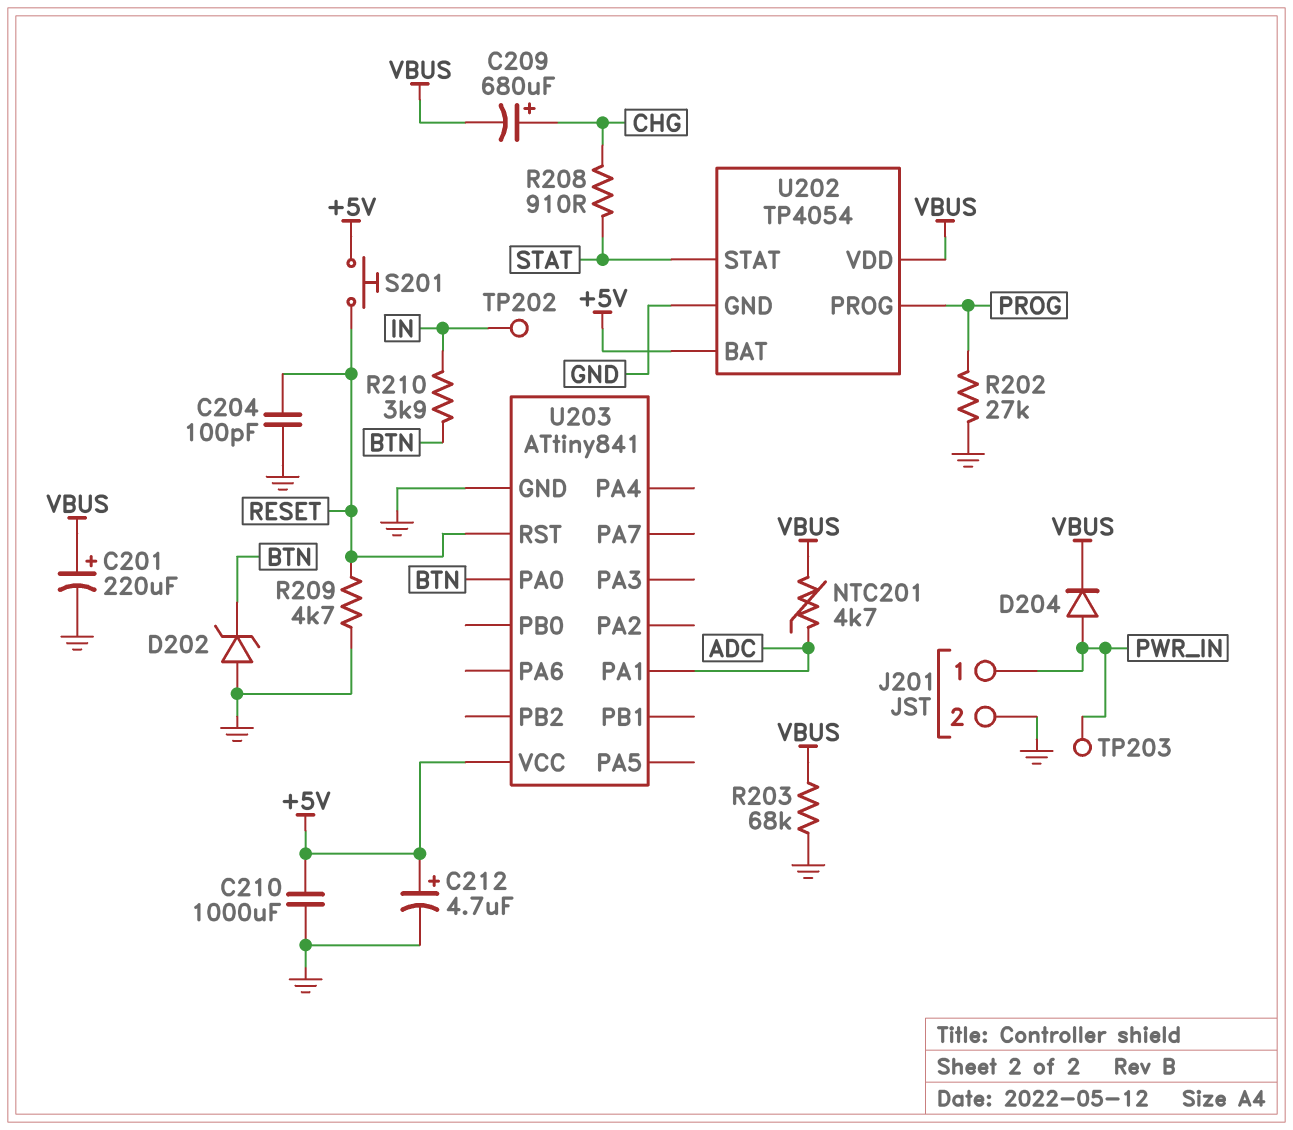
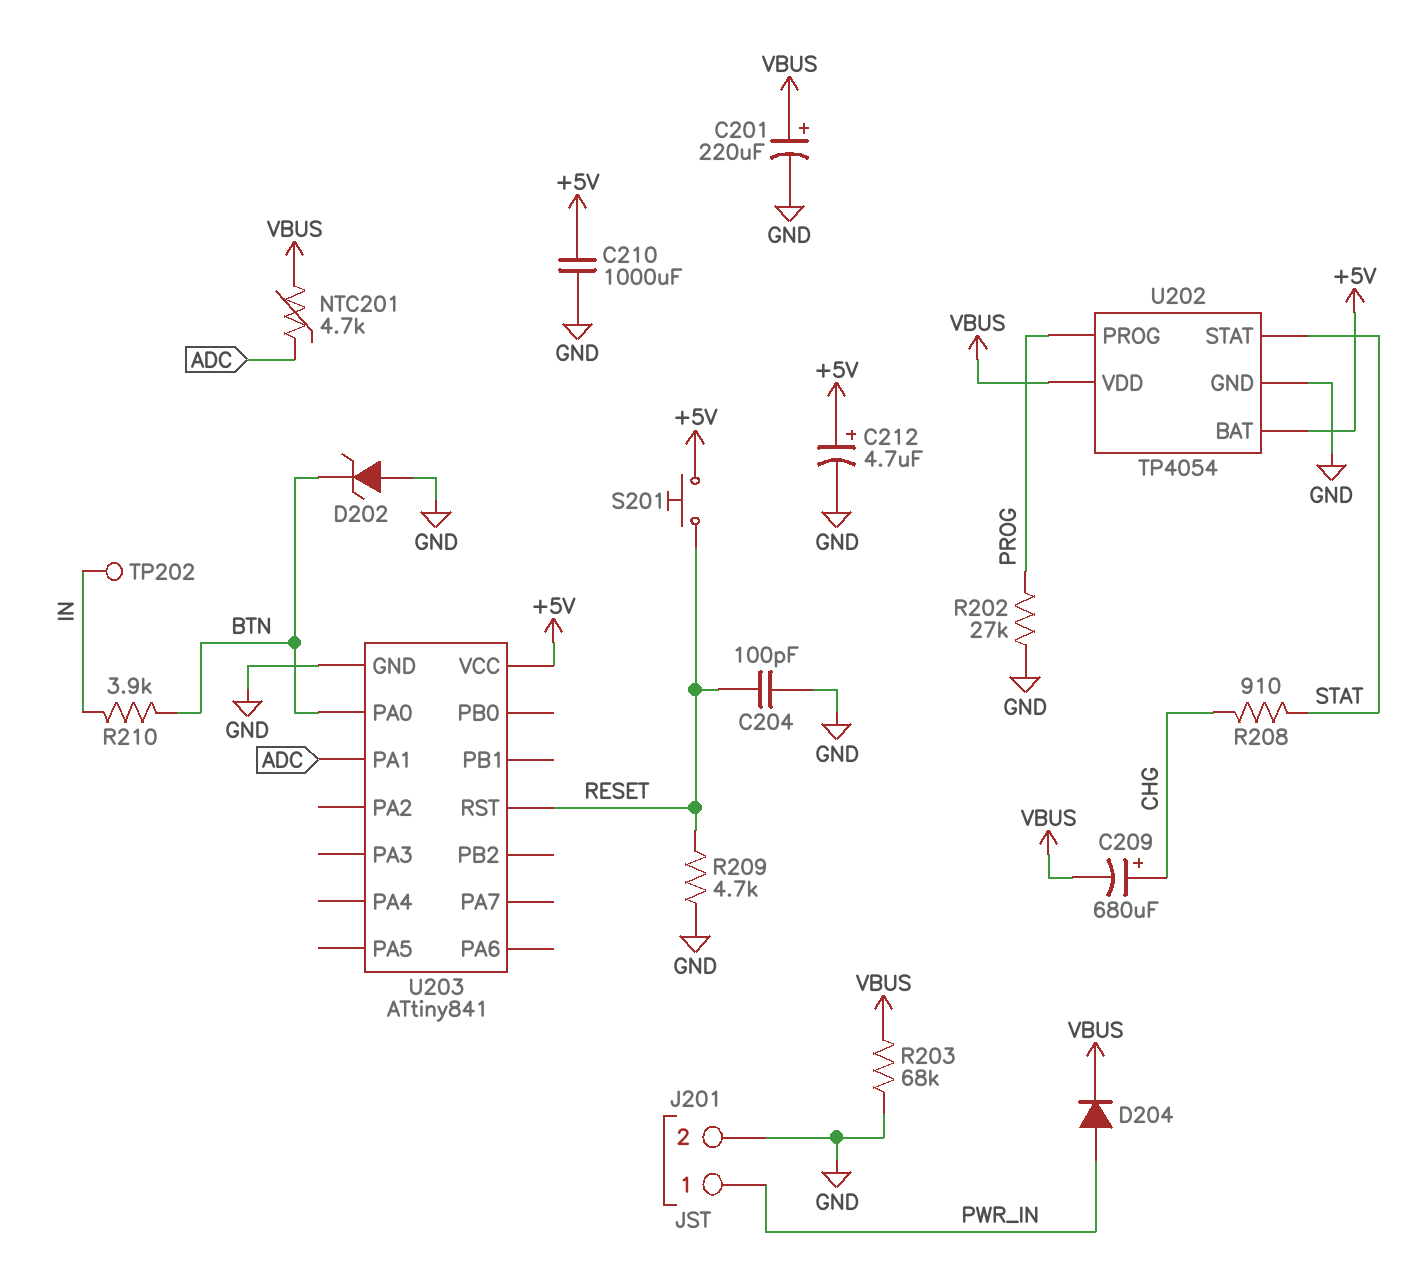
TP203: test point (PWR_IN) -> none

